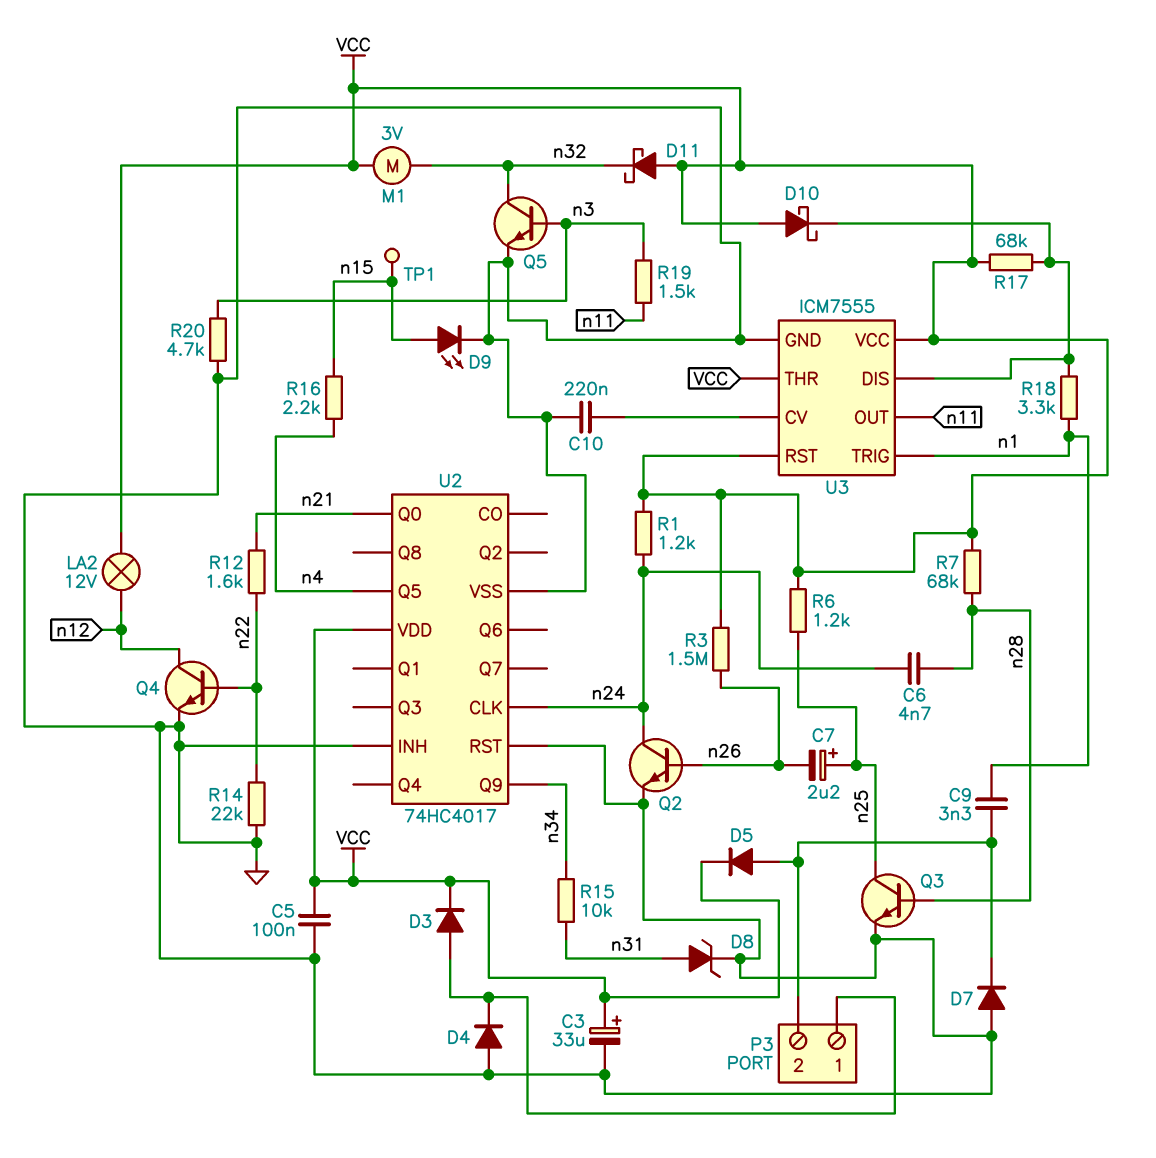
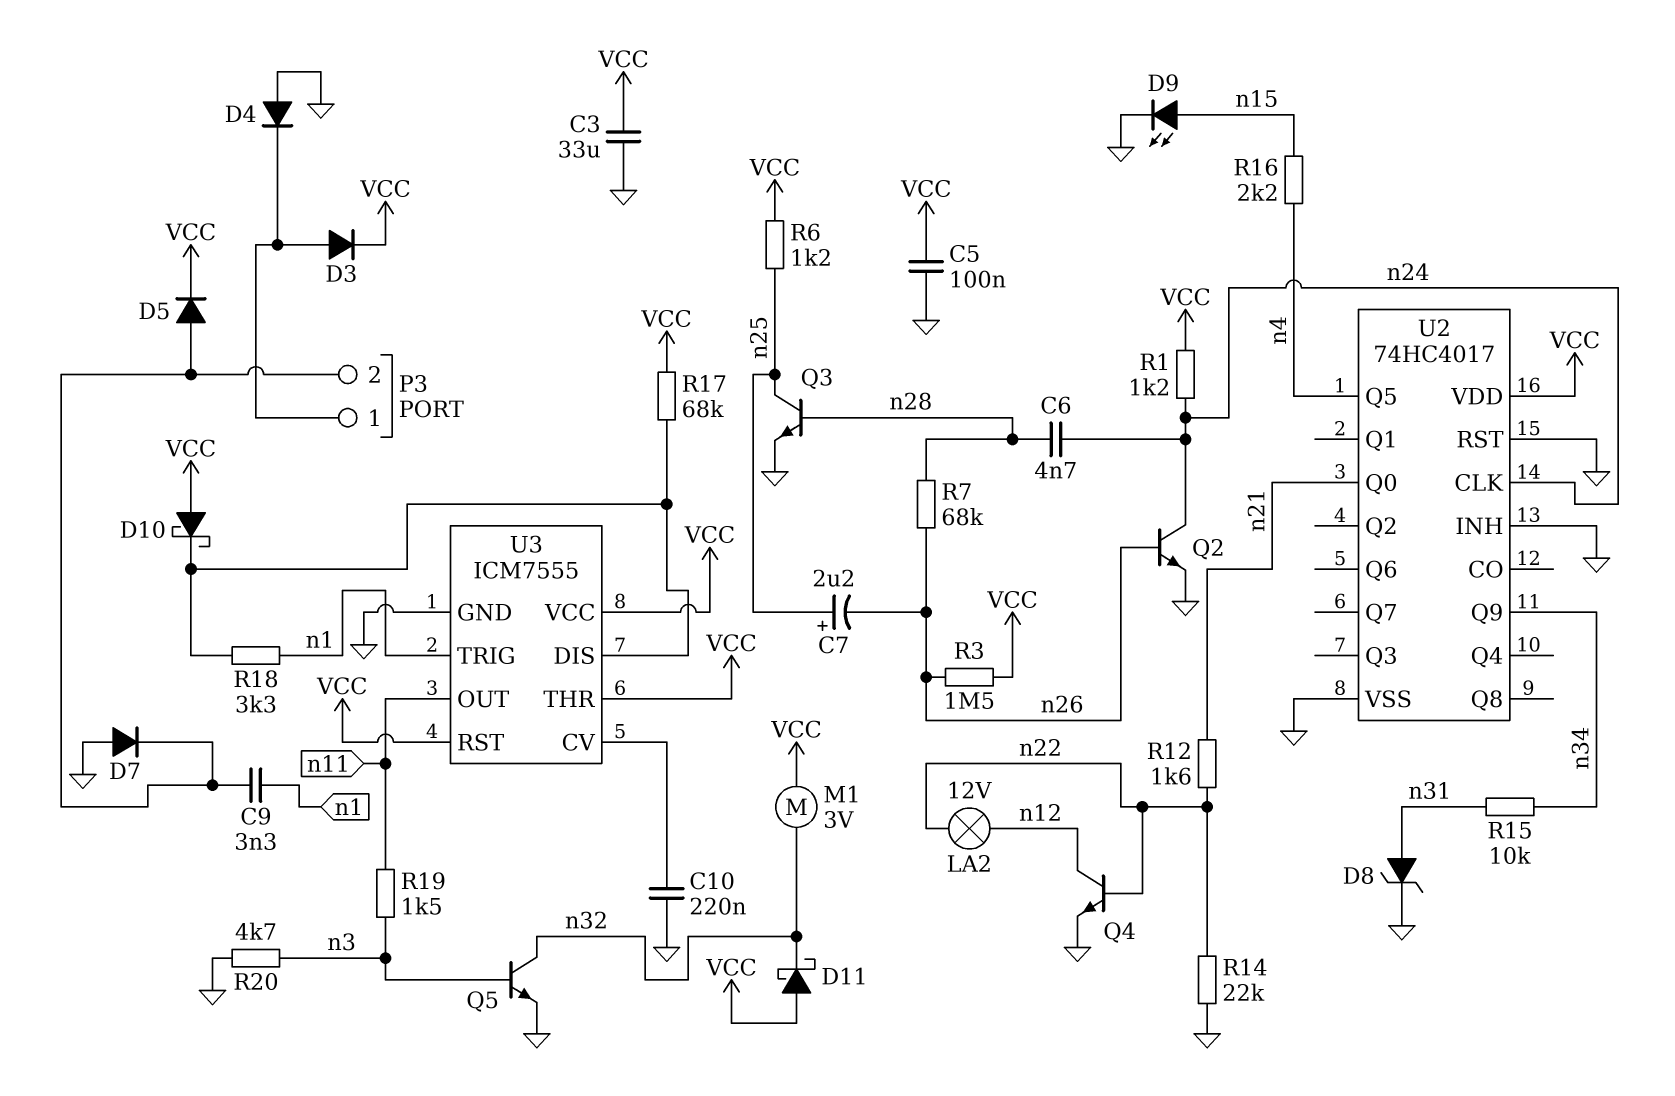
C3: 33uF (plus VCC, minus GND) -> 33uF (GND, VCC)
LA2: lamp 12V (VCC, n12) -> lamp 12V (n12, n22)
R7: 68k (VCC, n28) -> 68k (n26, n28)
TP1: test point (n15) -> none

